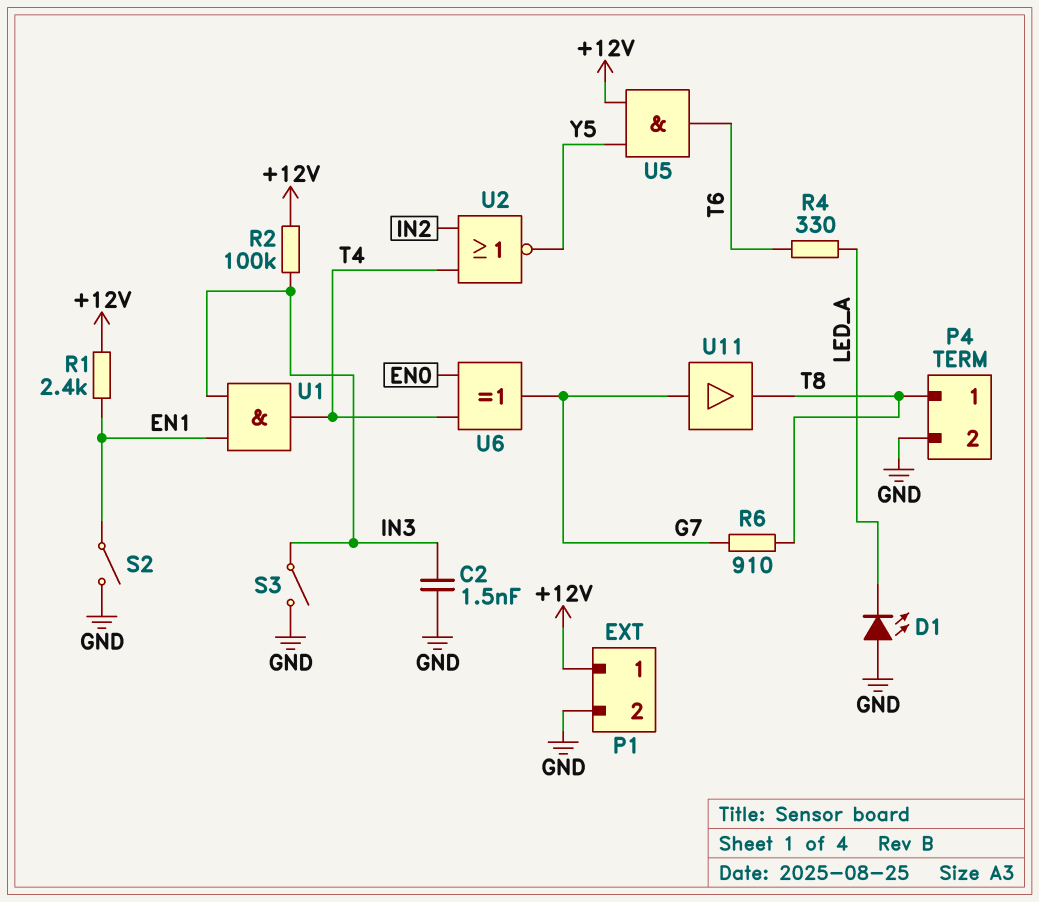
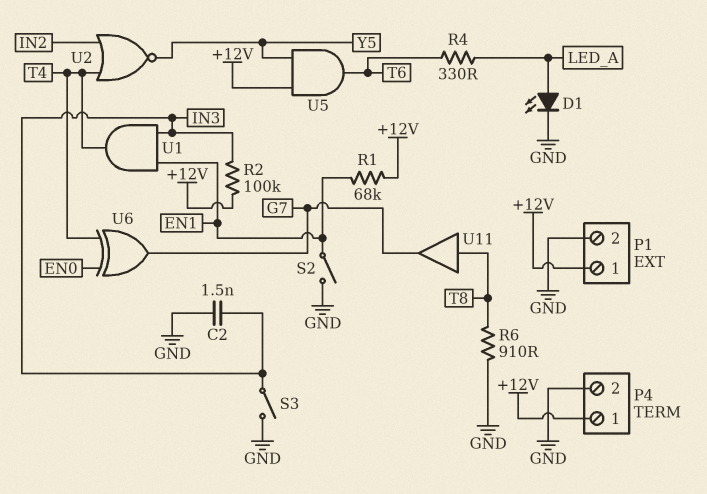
D1: LED (A GND, K LED_A) -> LED (A LED_A, K GND)
P4 pin 1: T8 -> +12V
R1: 2.4k (+12V, EN1) -> 68k (+12V, EN1)
R6: 910 (G7, T8) -> 910 (GND, T8)
U11: buffer (in G7, out T8) -> buffer (in T8, out G7)

